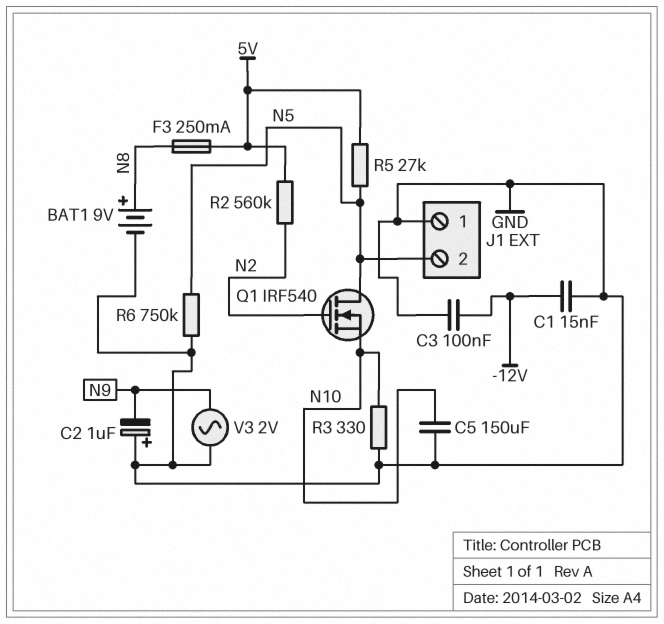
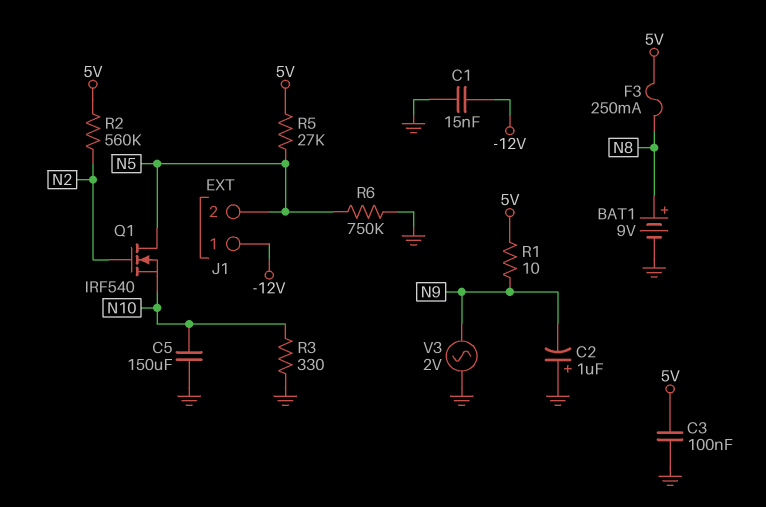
C3: 100nF (-12V, GND) -> 100nF (5V, GND)
J1 pin 1: GND -> -12V
R1: none -> 10 (5V, N9)

